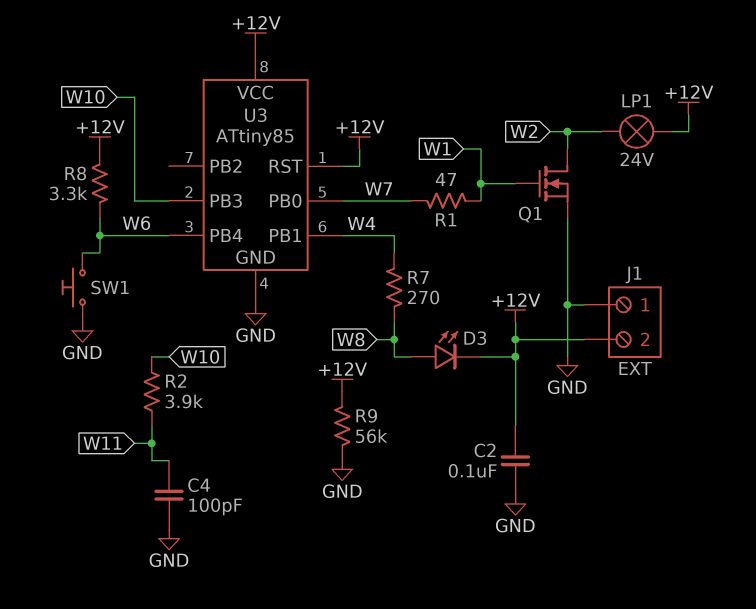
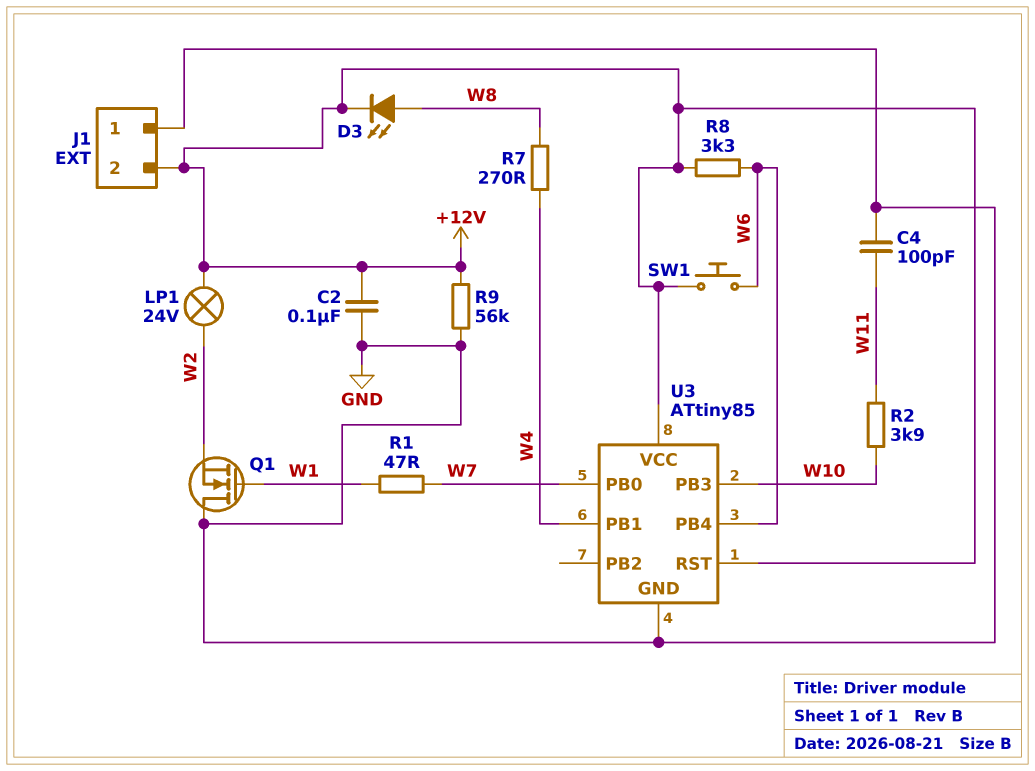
Q1: NMOS (G W1, D W2, S GND) -> NMOS (G W1, D GND, S W2)
SW1: button (GND, W6) -> button (+12V, W6)

